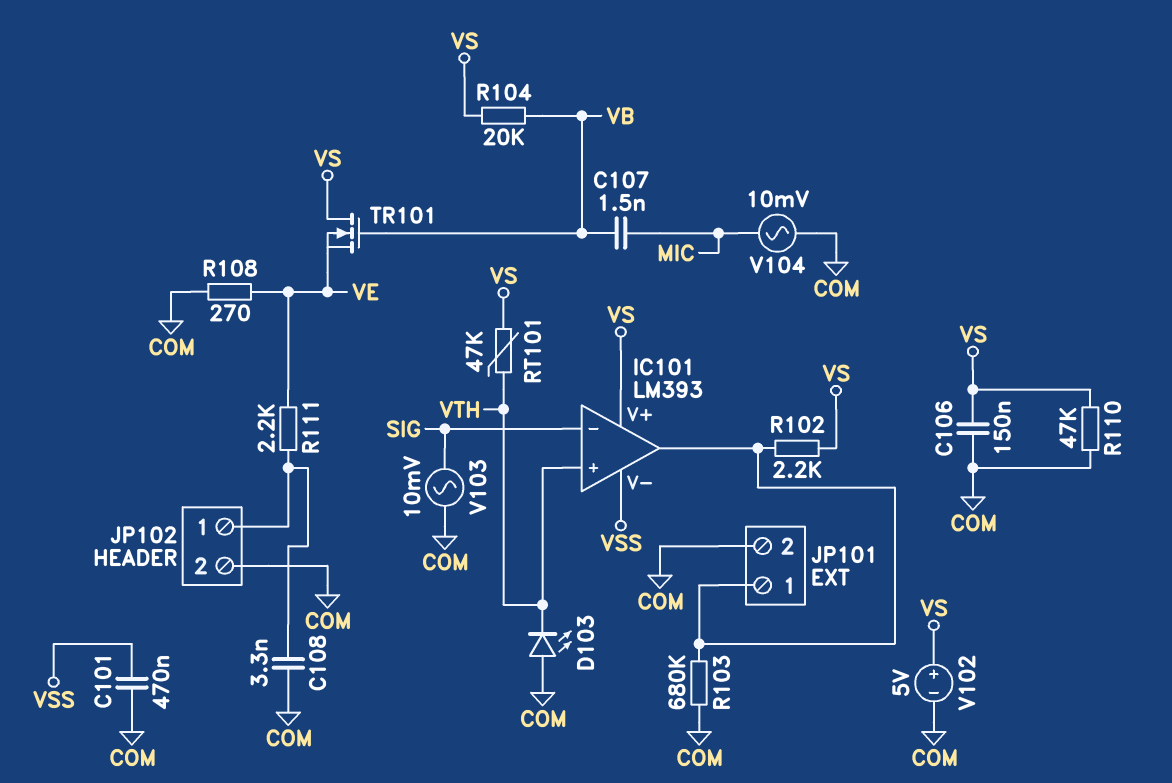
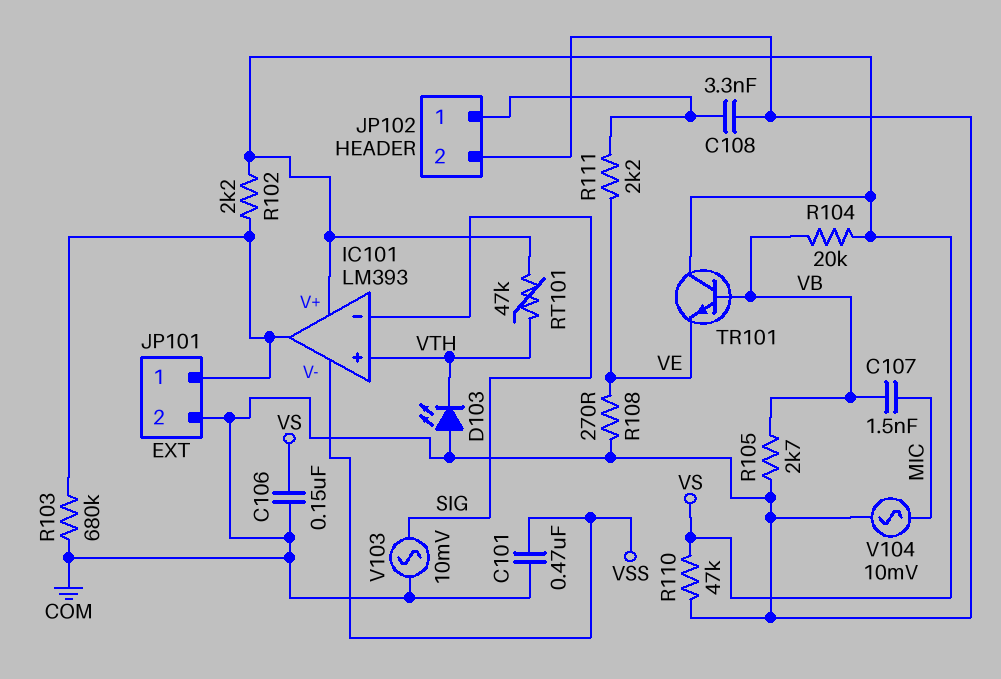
R105: none -> 2.7k (COM, VB)
TR101: NMOS (G VB, D VS, S VE) -> NPN (B VB, C VS, E VE)
V102: 5V (plus VS, minus COM) -> none

